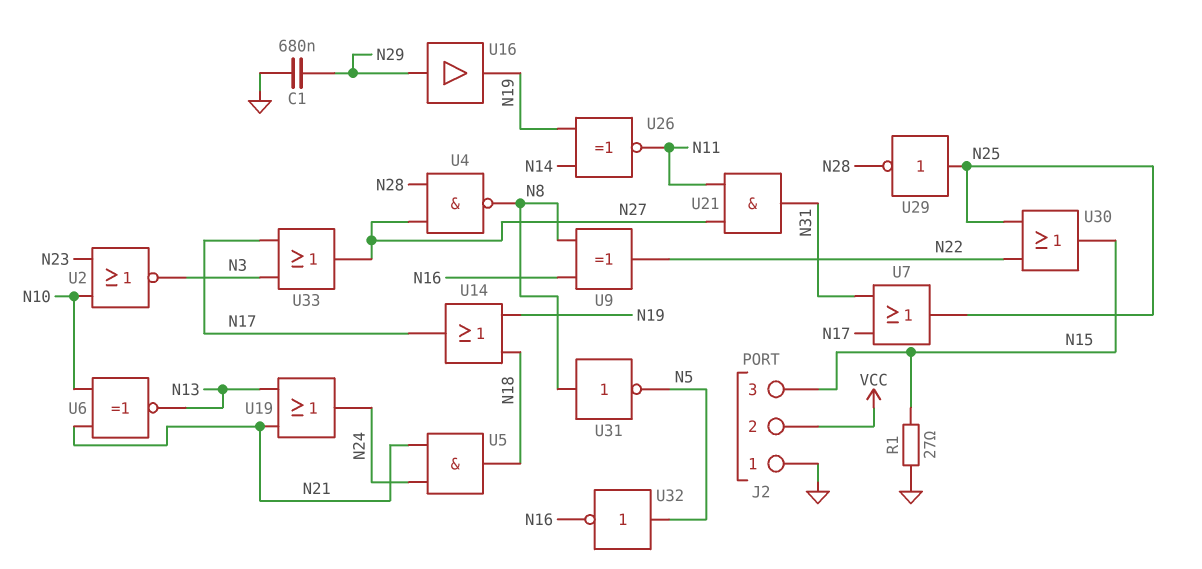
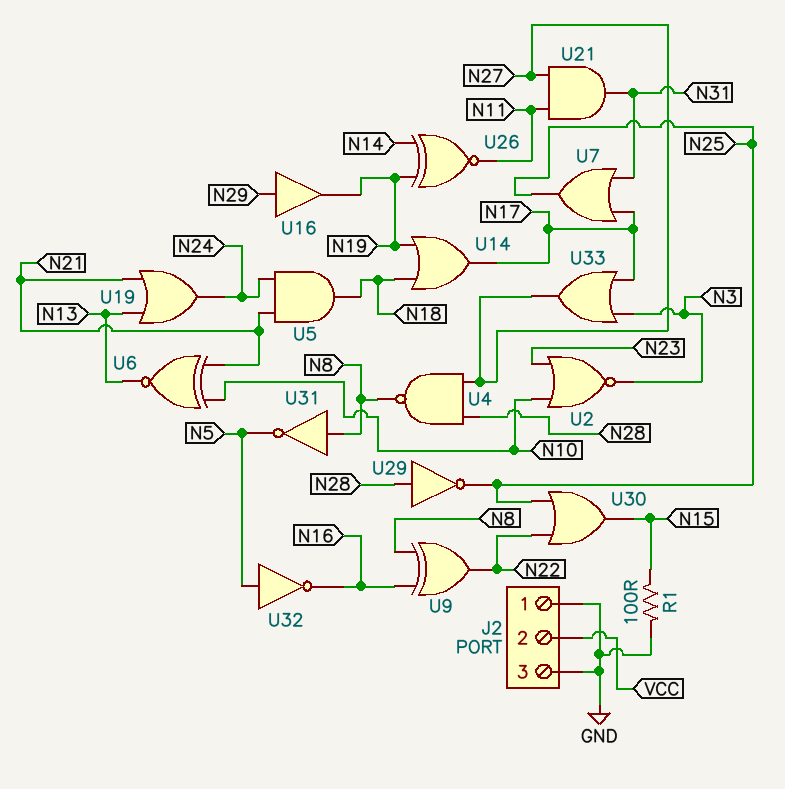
C1: 680nF (GND, N29) -> none
J2 pin 3: N15 -> GND
R1: 27 (GND, N15) -> 100 (GND, N15)
U29: NOT (in N25, out N28) -> NOT (in N28, out N25)

